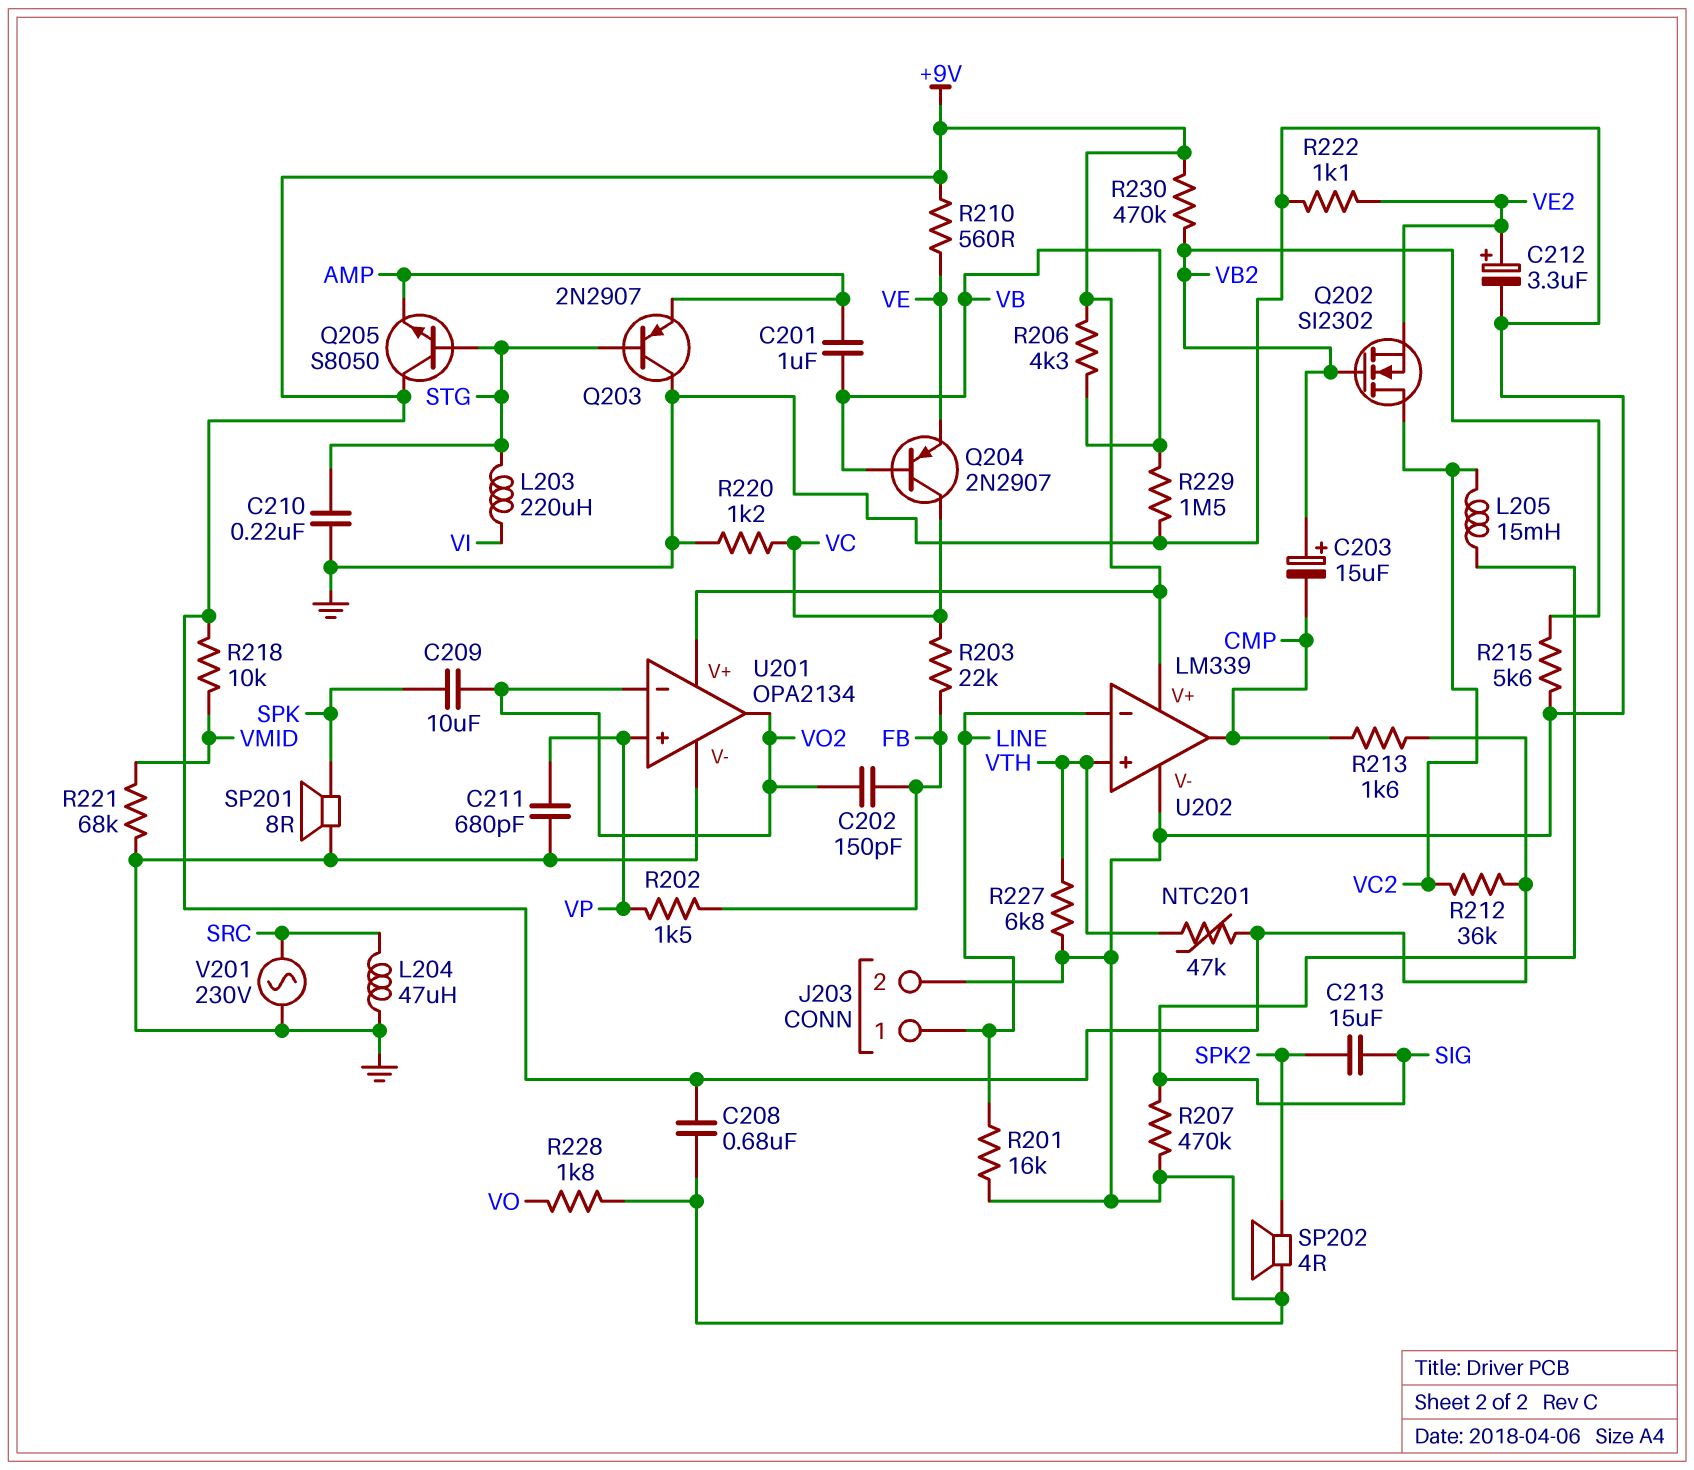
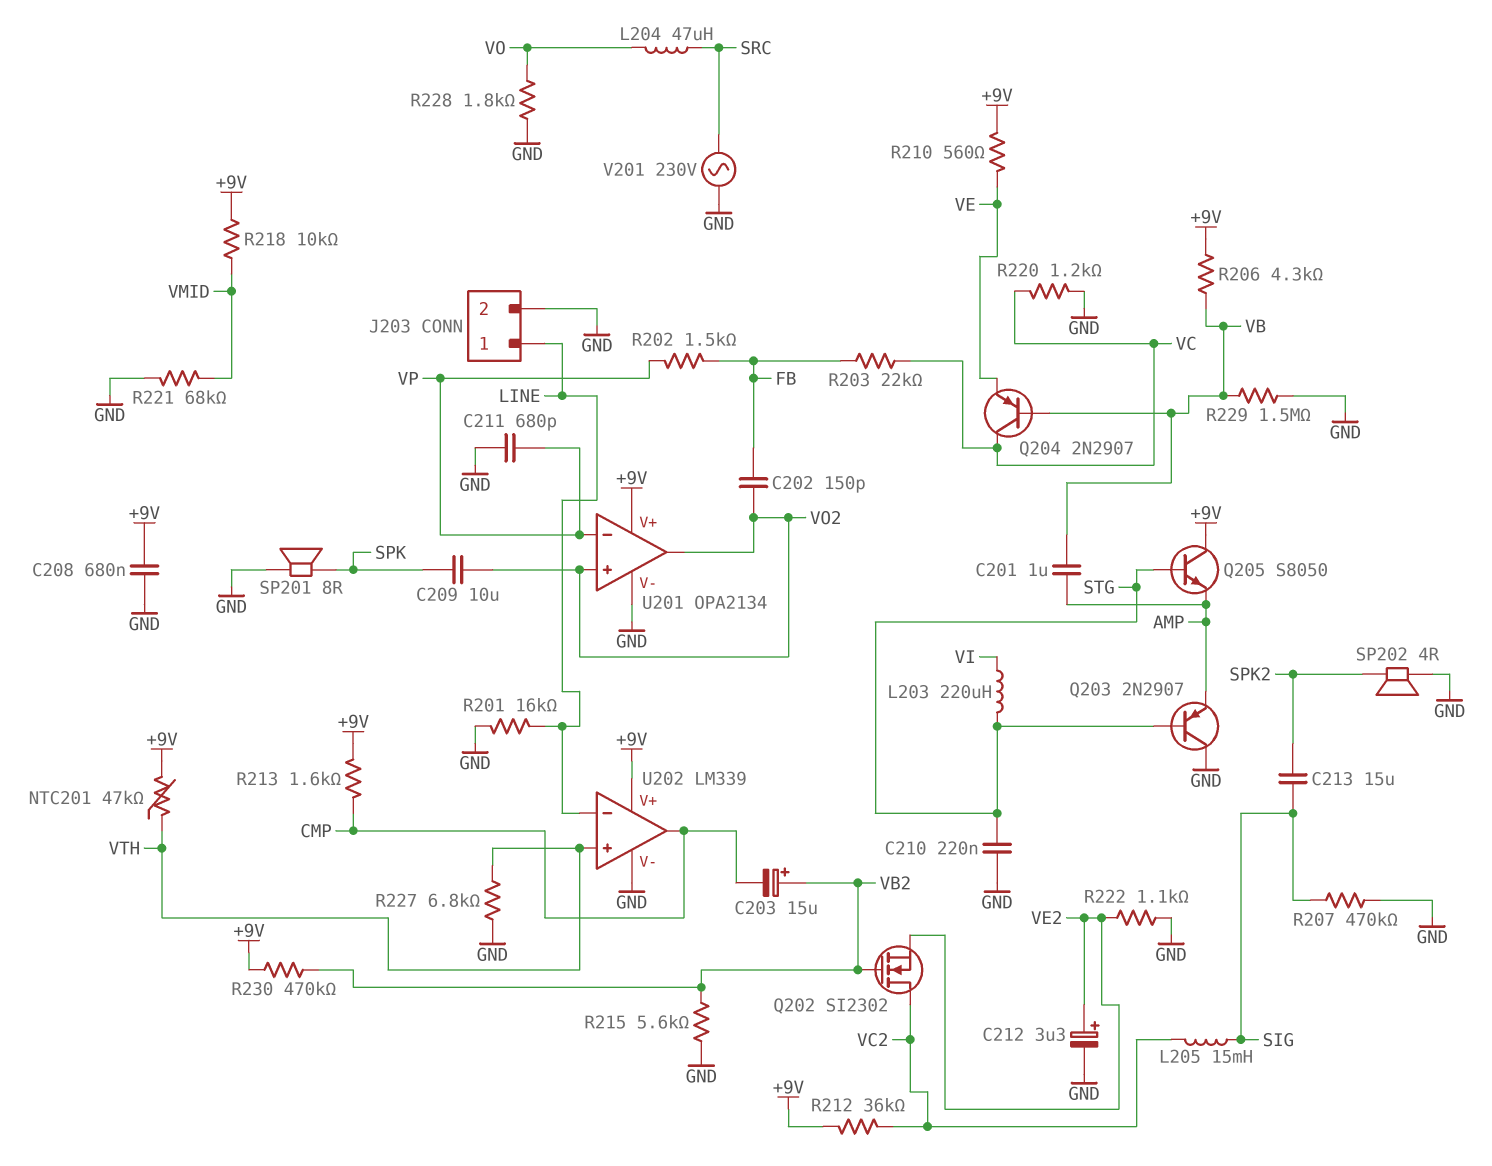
L204: 47uH (GND, SRC) -> 47uH (SRC, VO)
U201 pin in+: VP -> VO2
U201 pin in-: VO2 -> VP

